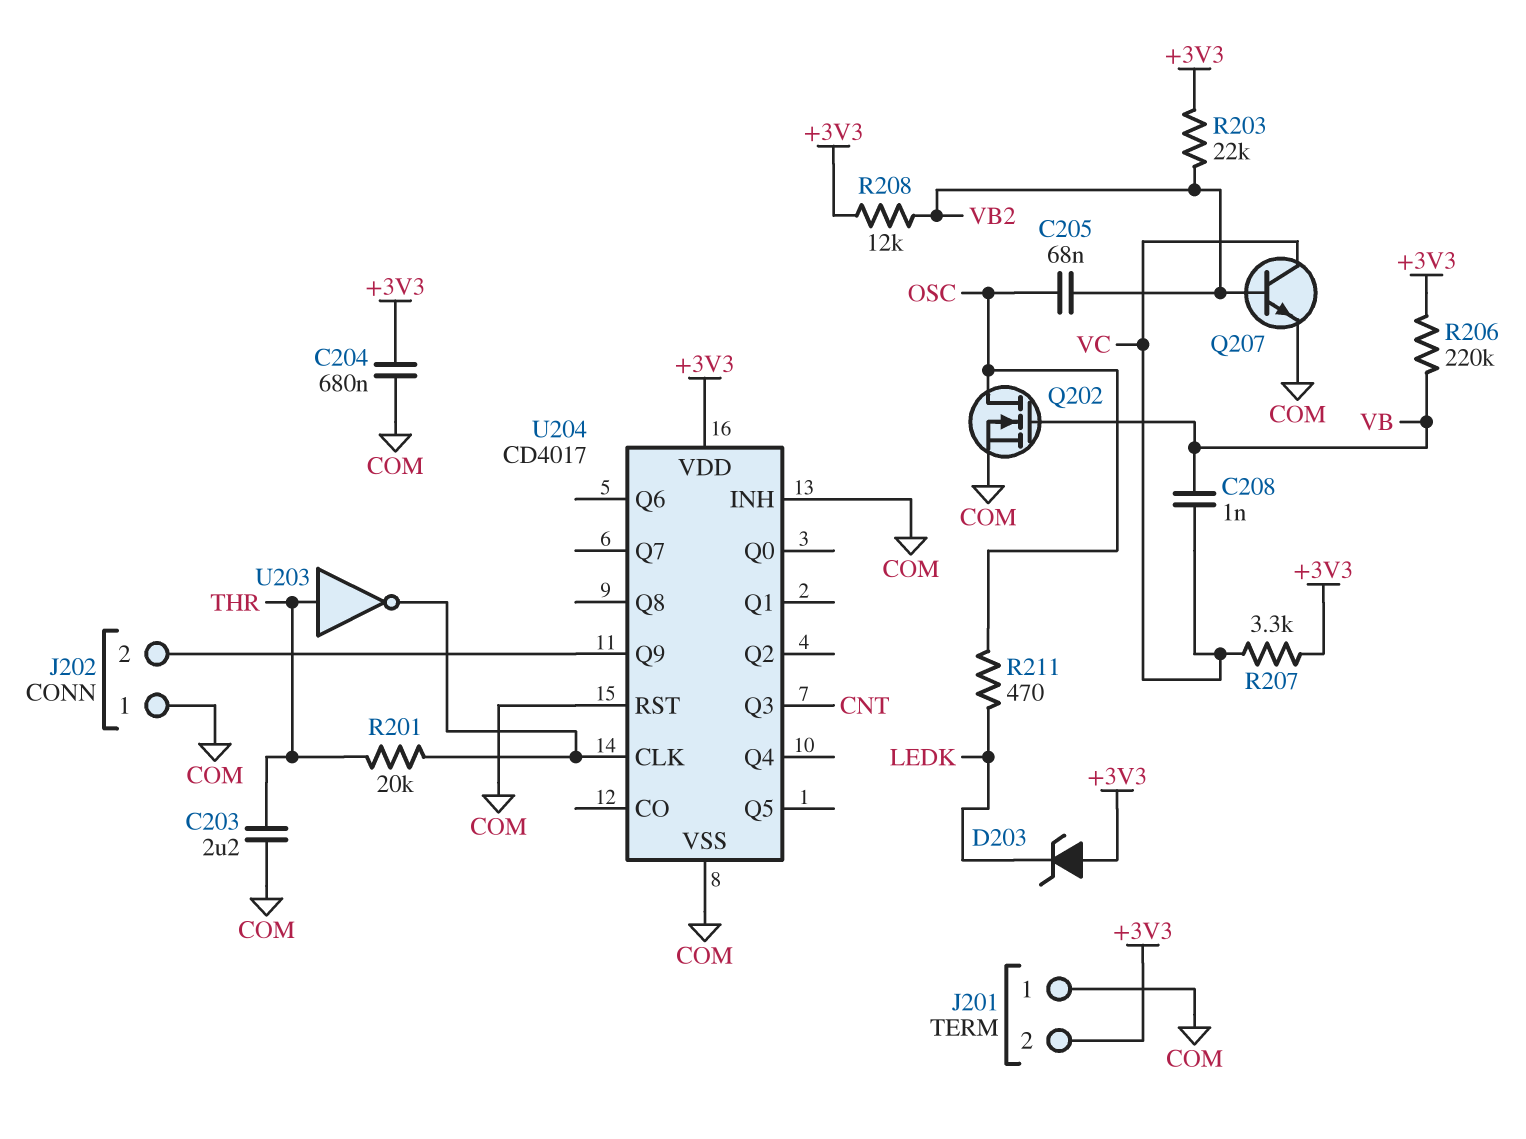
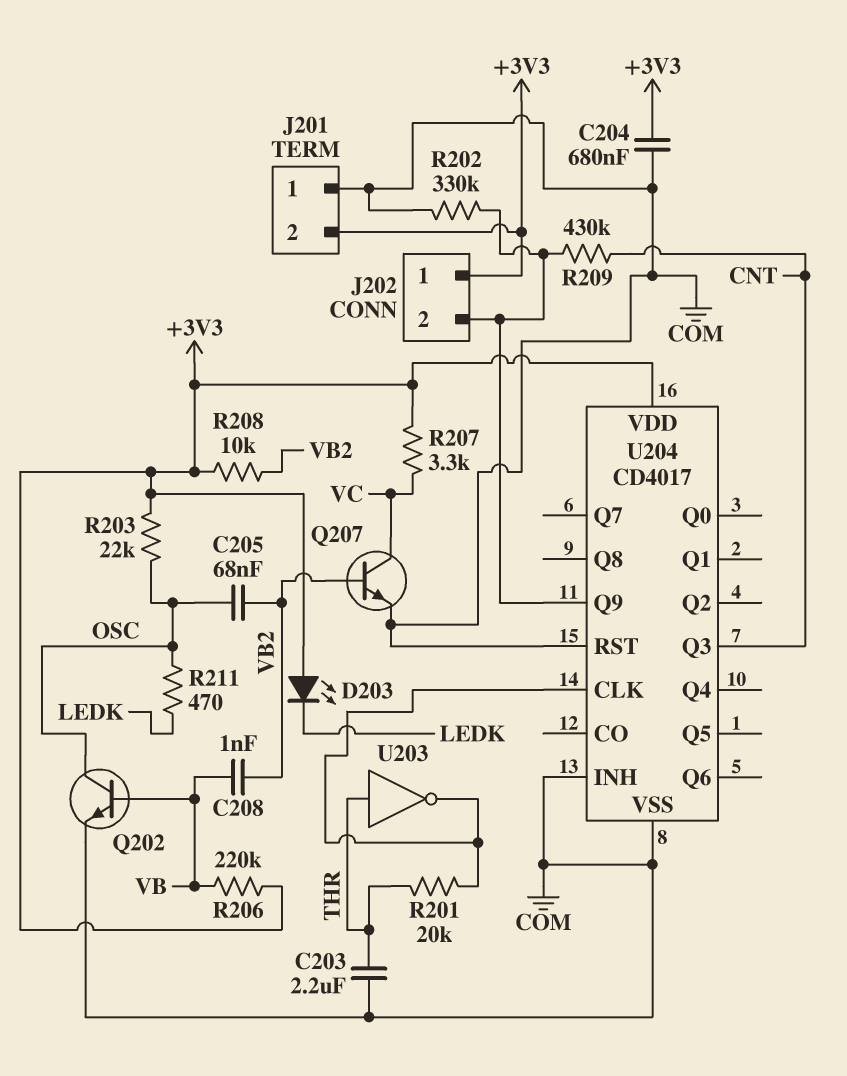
C208: 1nF (VB, VC) -> 1nF (VB, VB2)
D203: zener (A +3V3, K LEDK) -> LED (A +3V3, K LEDK)
J202 pin 1: COM -> +3V3
Q202: NMOS (G VB, D OSC, S COM) -> NPN (B VB, C OSC, E COM)
R202: none -> 330k (COM, J202/2)
R203: 22k (+3V3, VB2) -> 22k (+3V3, OSC)
R208: 12k (+3V3, VB2) -> 10k (+3V3, VB2)
R209: none -> 430k (CNT, J202/2)

